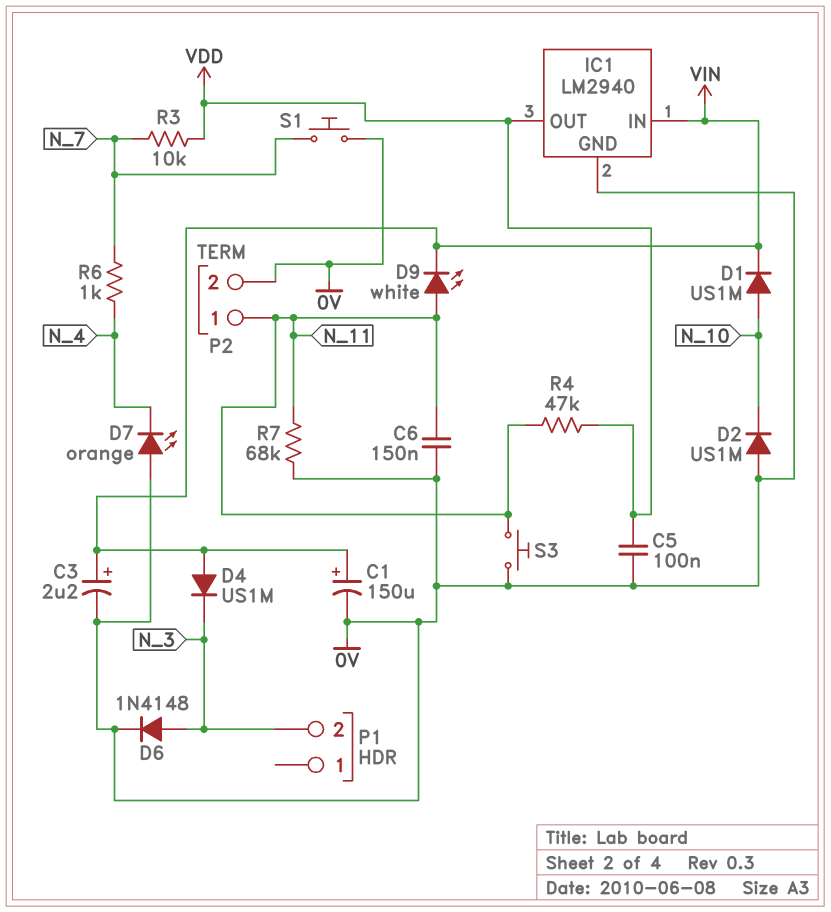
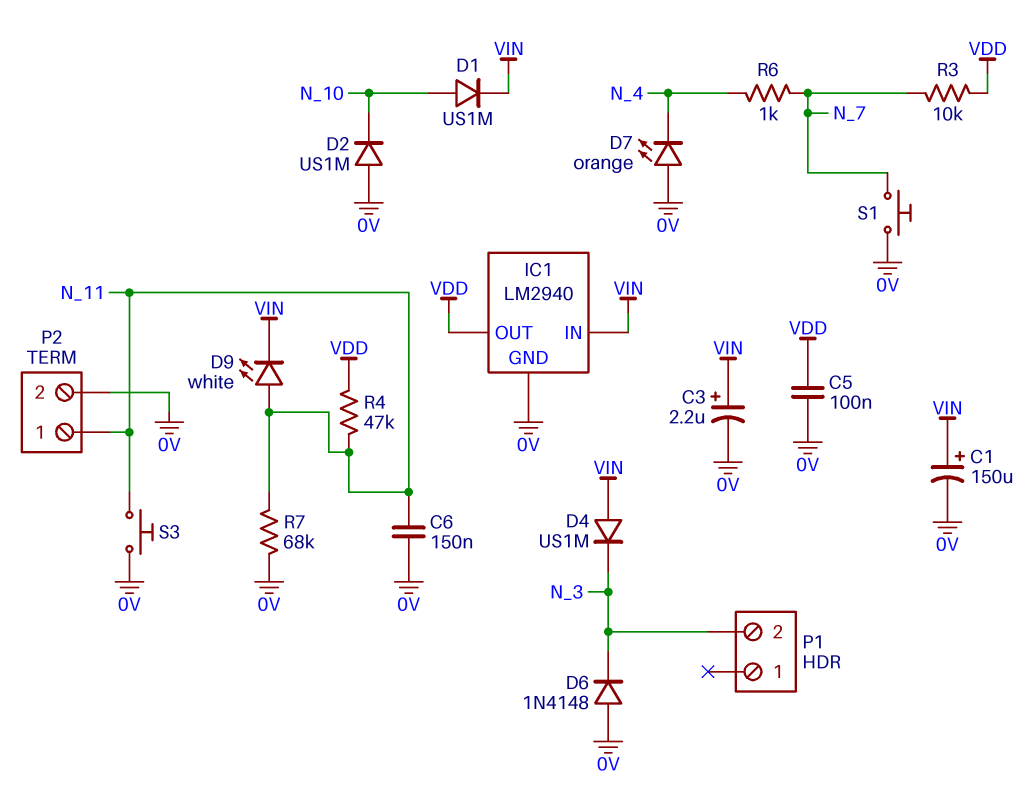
D6: diode 1N4148 (A N_3, K 0V) -> diode 1N4148 (A 0V, K N_3)

